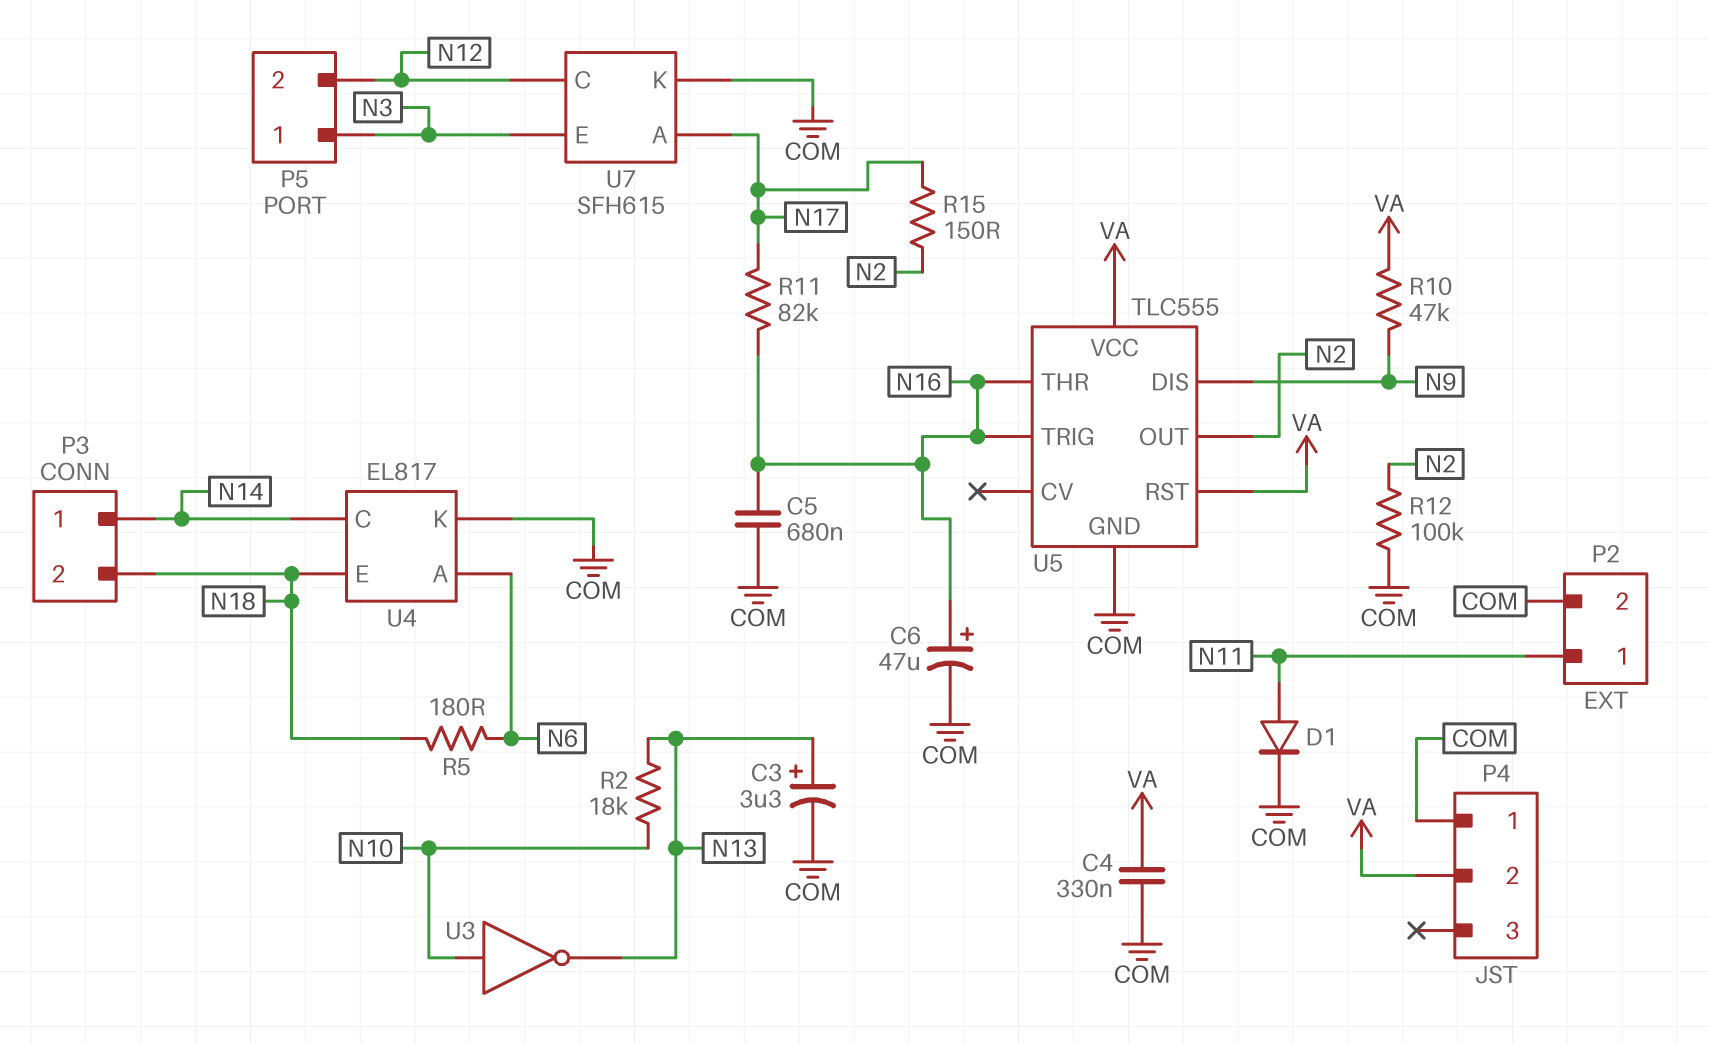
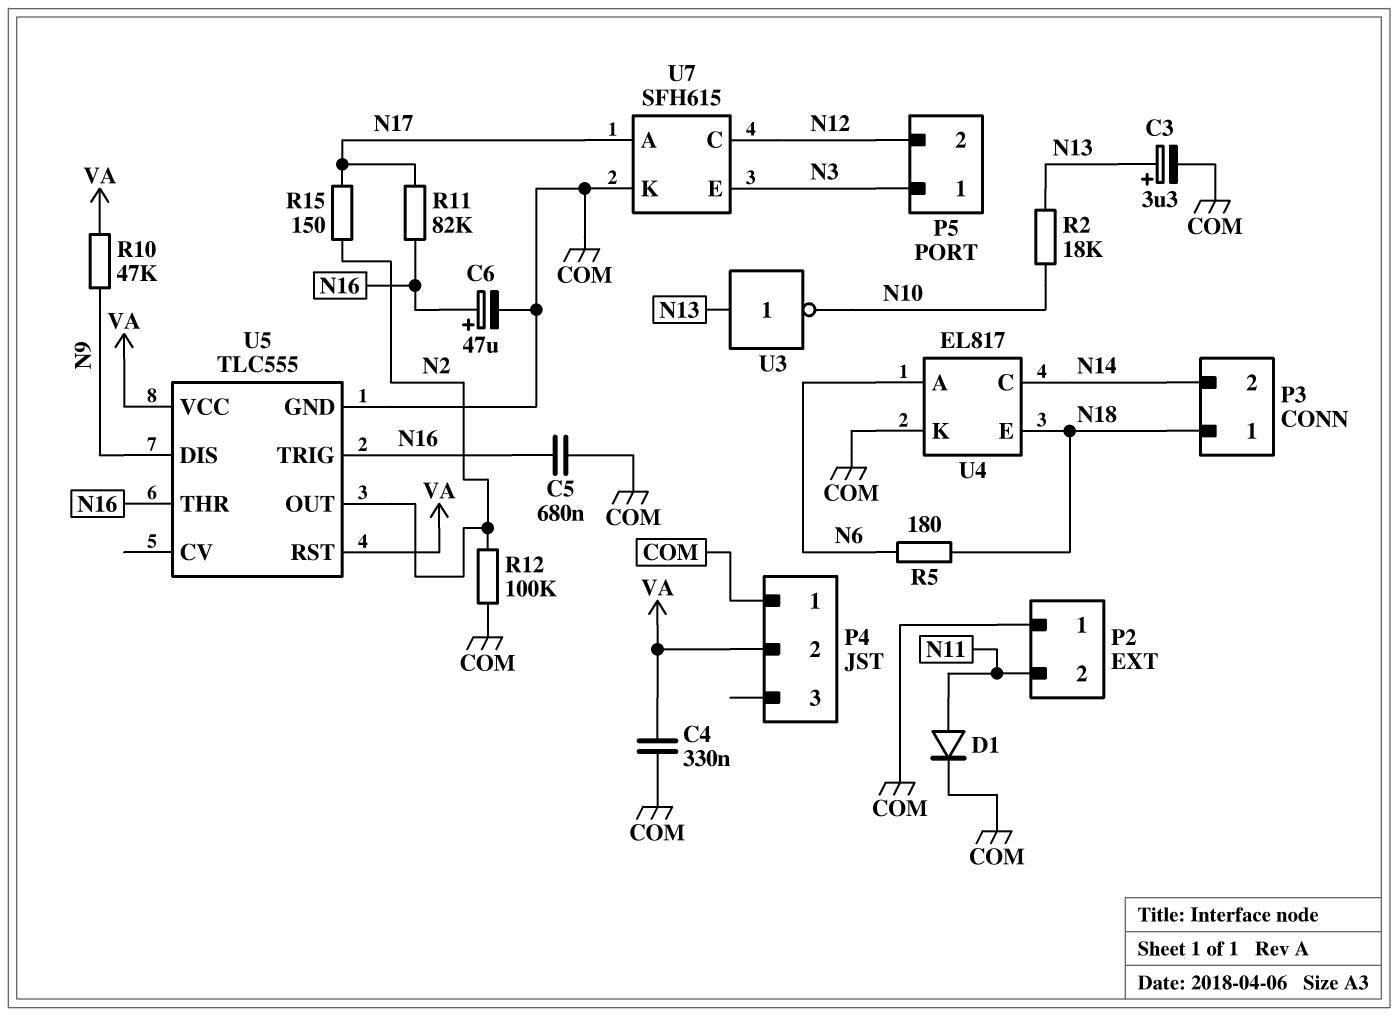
P2 pin 1: N11 -> COM
P2 pin 2: COM -> N11
P3 pin 1: N14 -> N18
P3 pin 2: N18 -> N14
U3: NOT (in N10, out N13) -> NOT (in N13, out N10)

